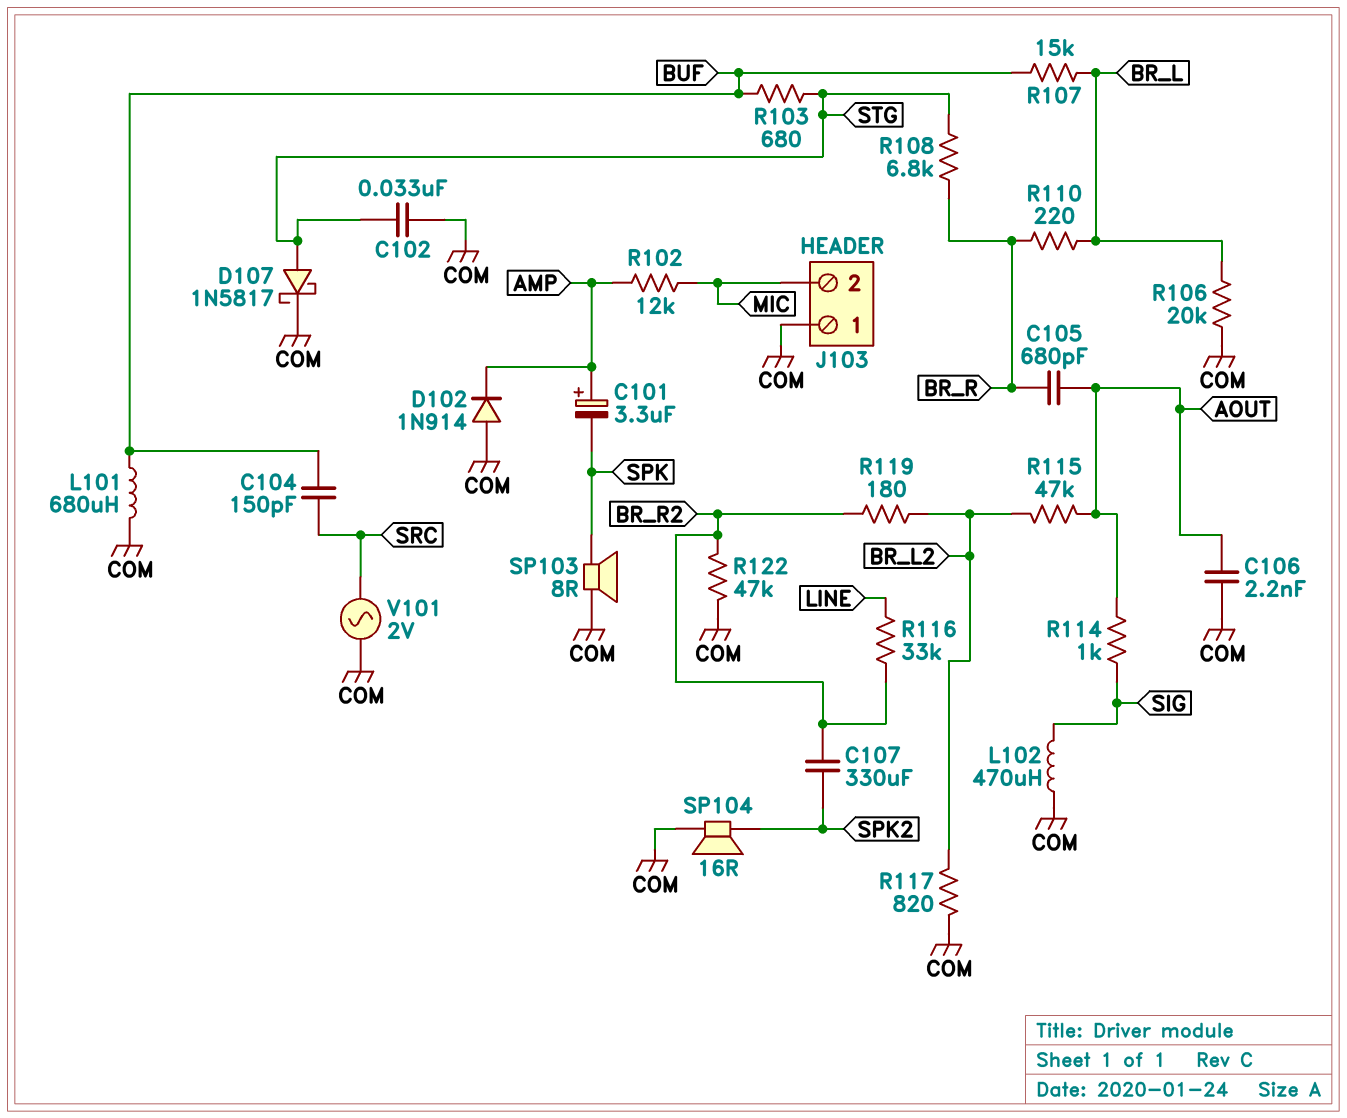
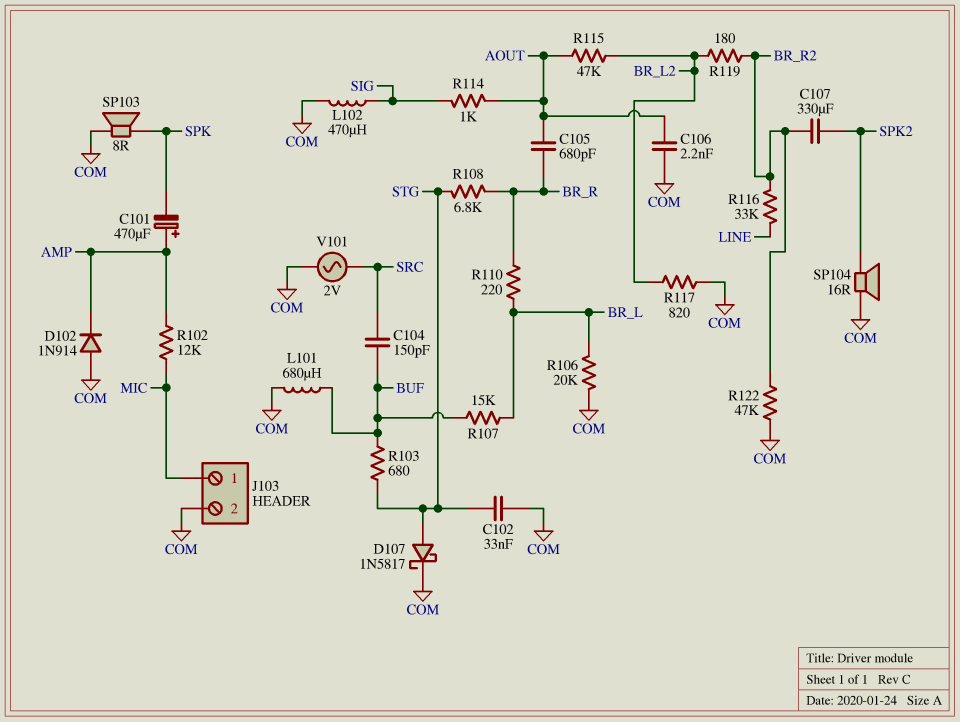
C101: 3.3uF (plus AMP, minus SPK) -> 470uF (plus AMP, minus SPK)
J103 pin 1: COM -> MIC
J103 pin 2: MIC -> COM

